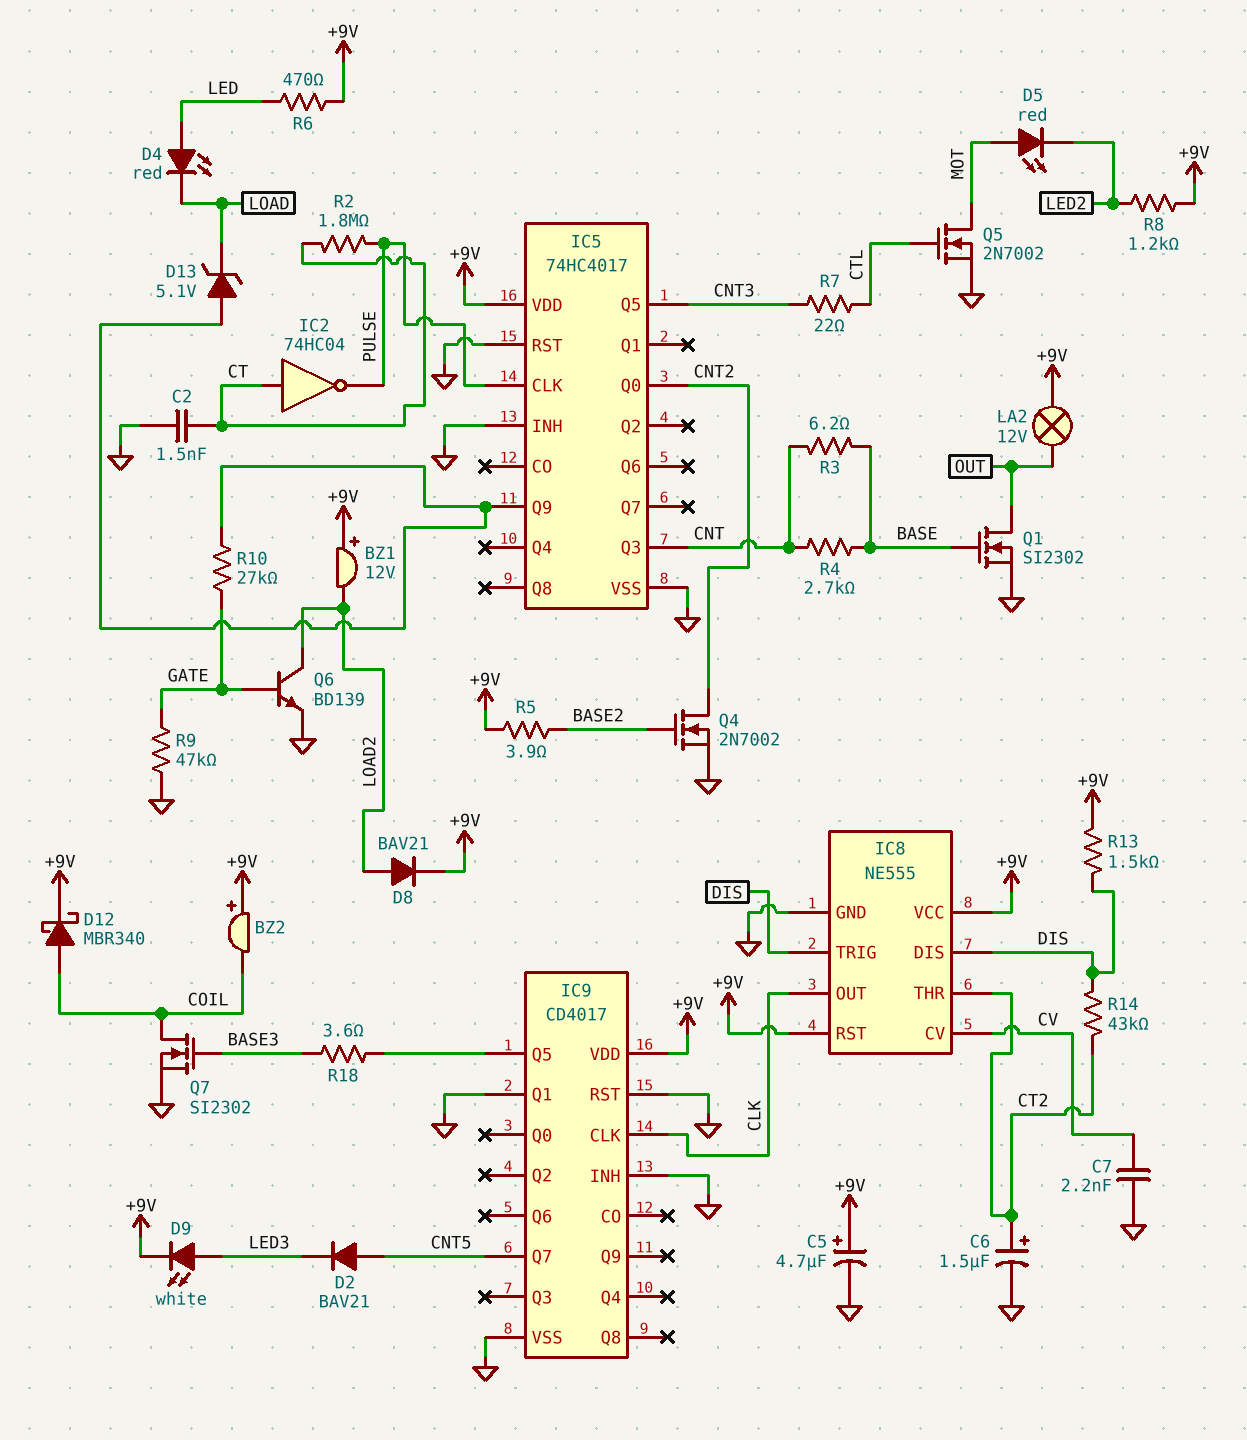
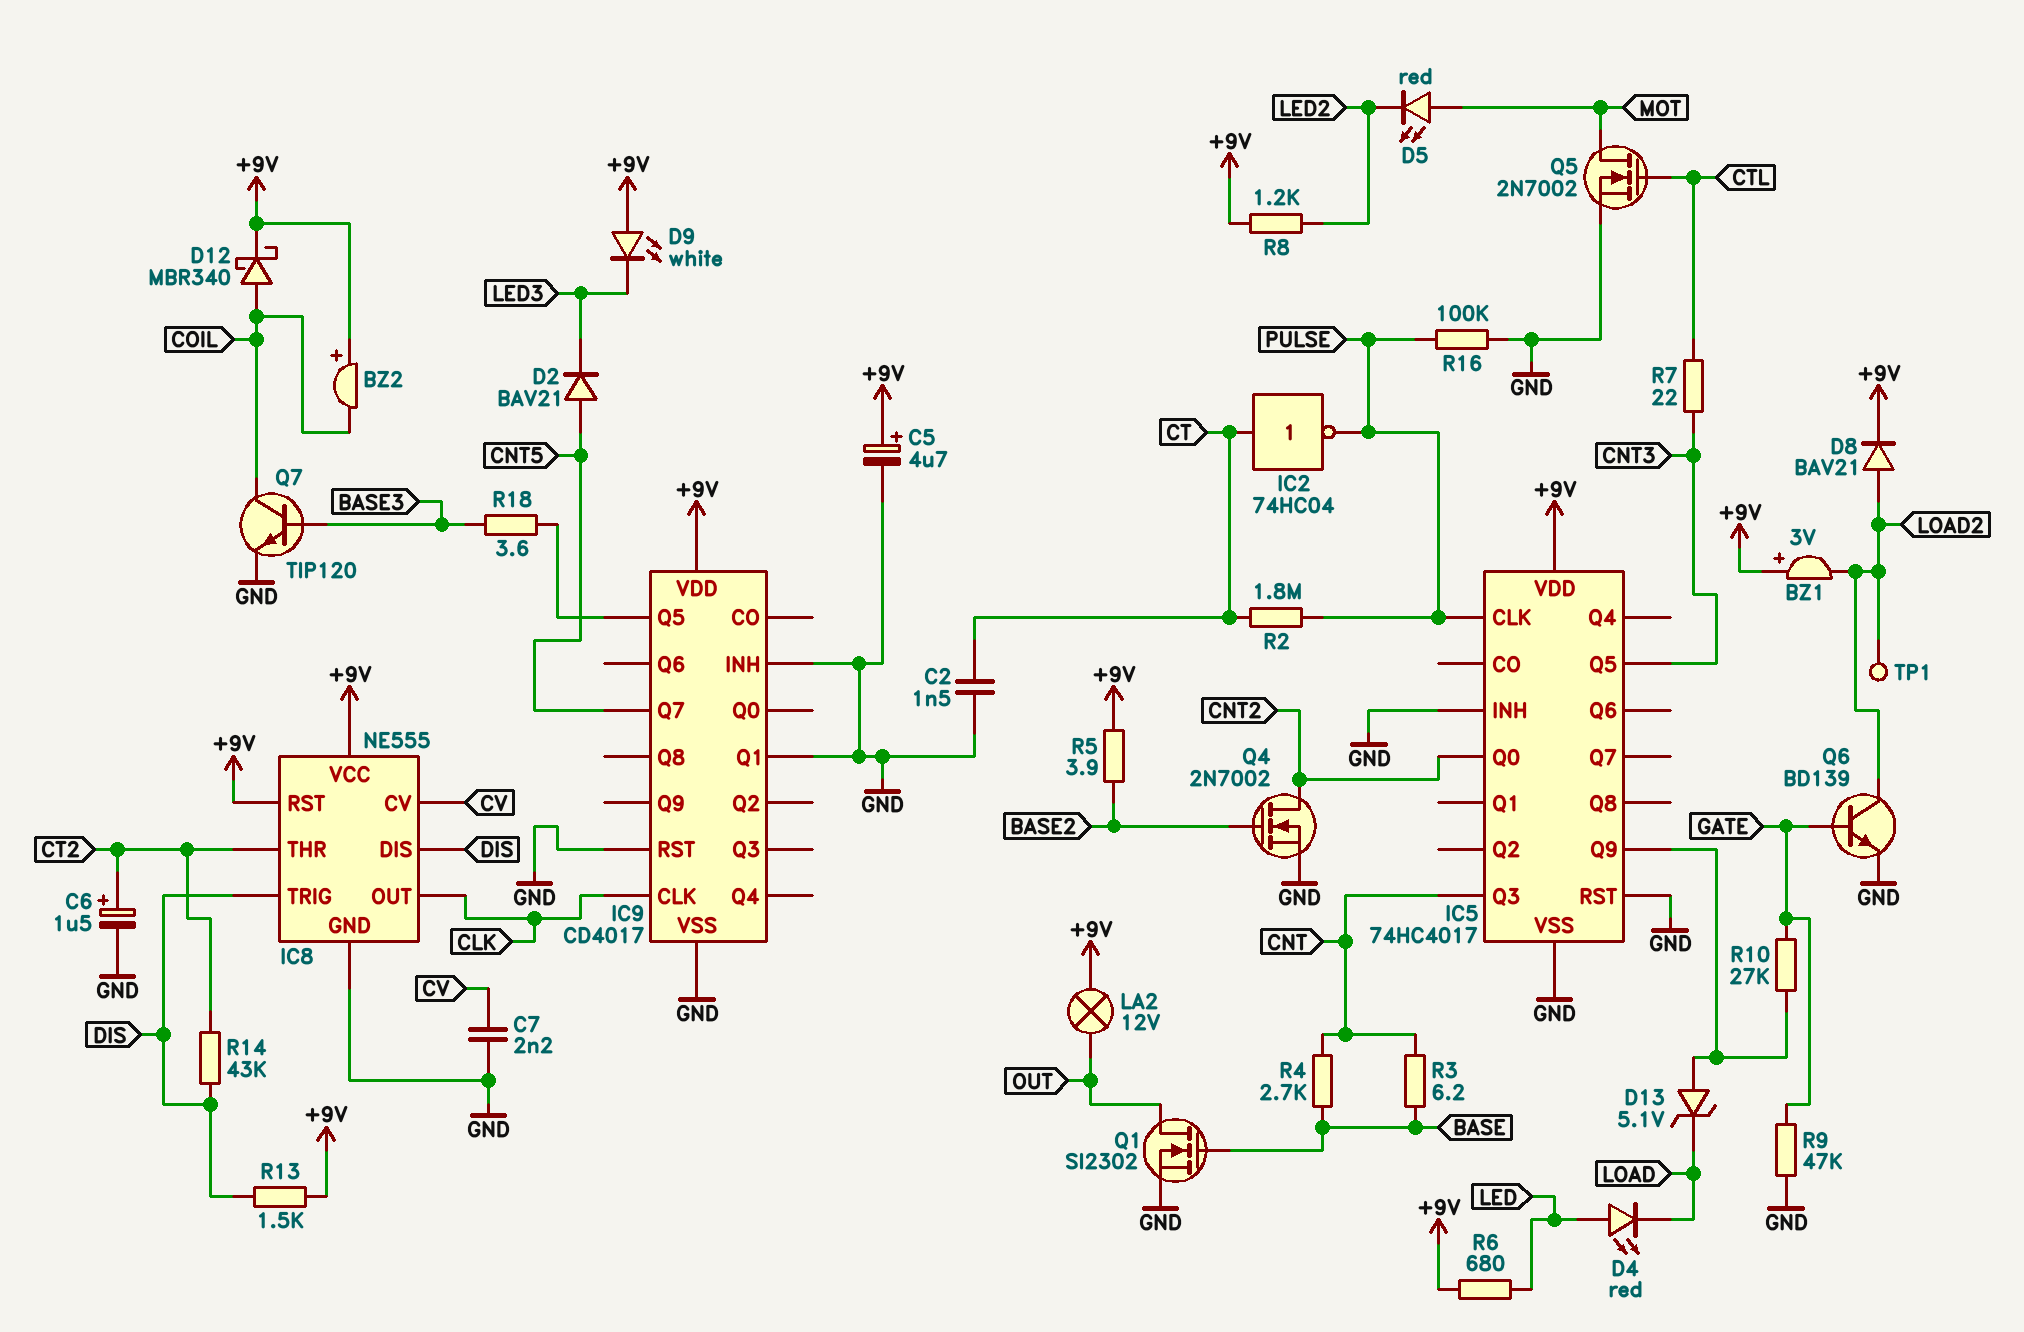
BZ1: buzzer 12V (plus +9V, minus LOAD2) -> buzzer 3V (plus +9V, minus LOAD2)
D9: LED white (A LED3, K +9V) -> LED white (A +9V, K LED3)
Q7: NMOS SI2302 (G BASE3, D COIL, S GND) -> NPN TIP120 (B BASE3, C COIL, E GND)
R6: 470 (+9V, LED) -> 680 (+9V, LED)
R16: none -> 100k (GND, PULSE)
TP1: none -> test point (LOAD2)

